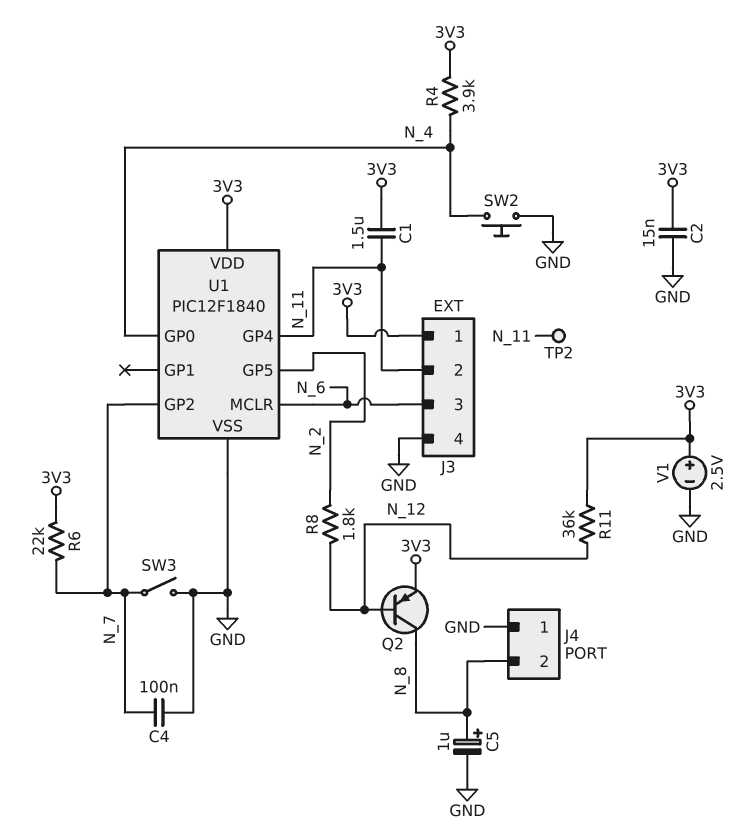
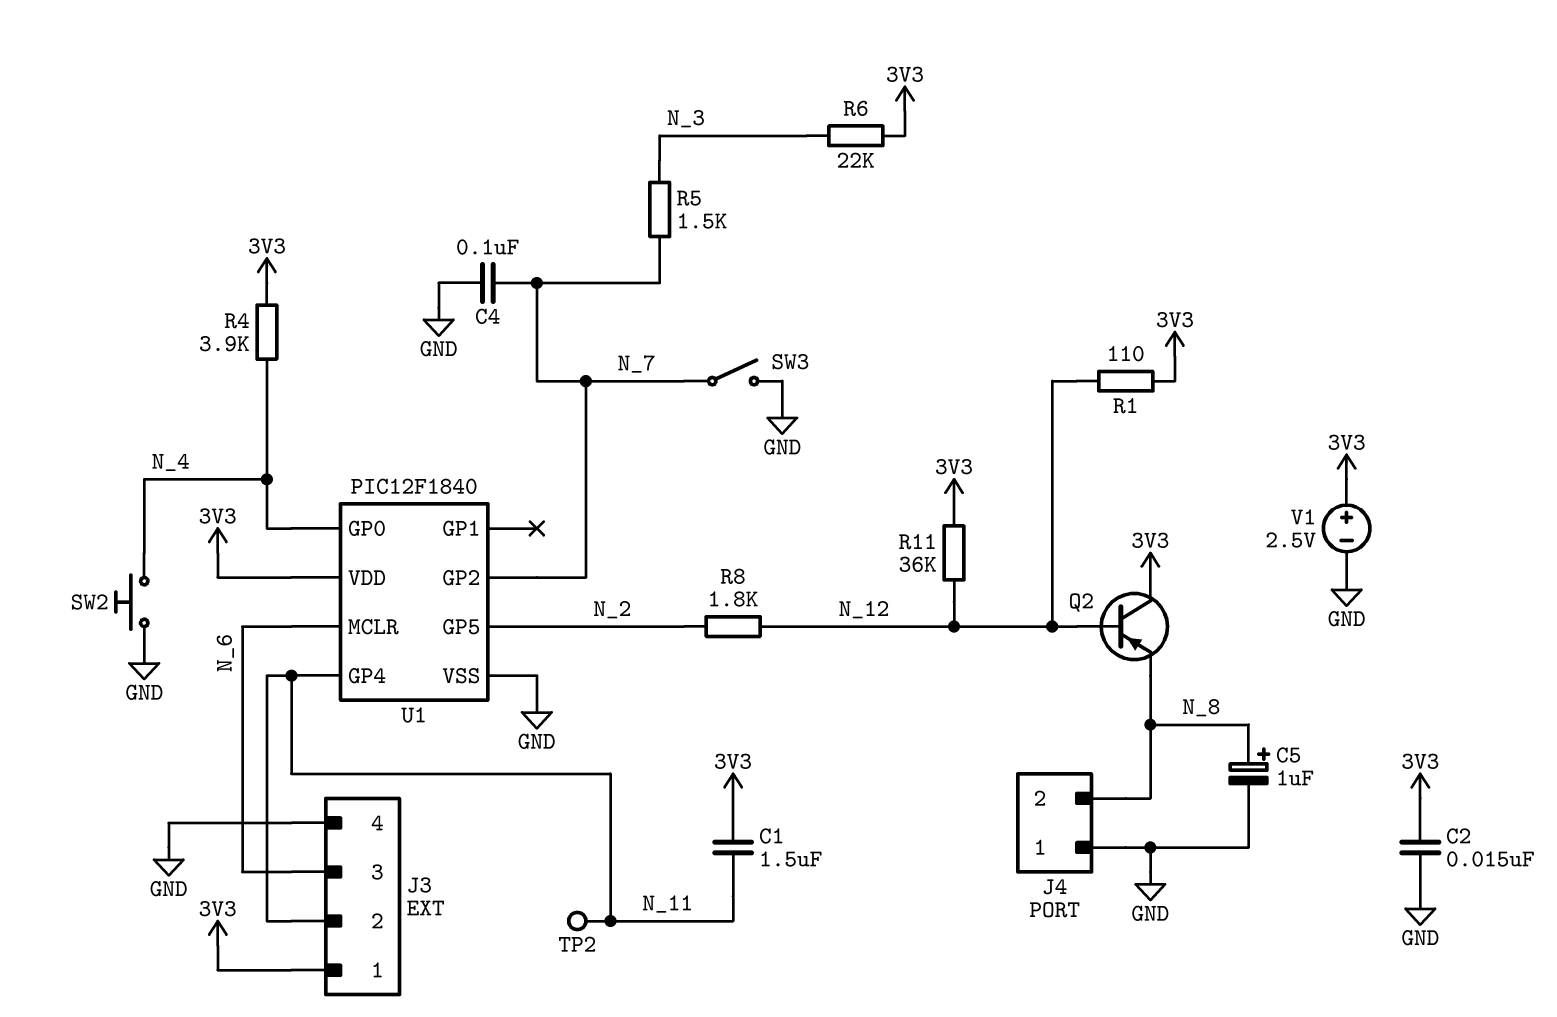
Q2: PNP (B N_12, C N_8, E 3V3) -> PNP (B N_12, C 3V3, E N_8)
R1: none -> 110 (3V3, N_12)
R5: none -> 1.5k (N_3, N_7)
R6: 22k (3V3, N_7) -> 22k (3V3, N_3)

